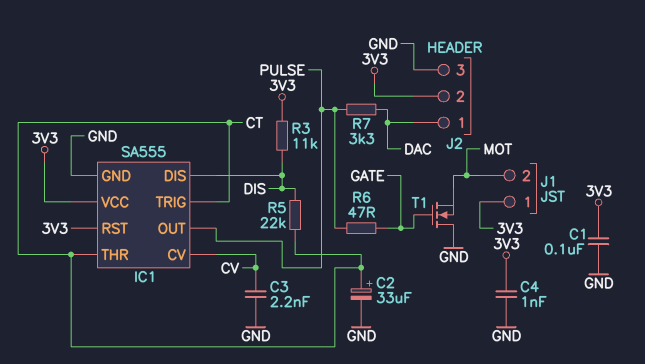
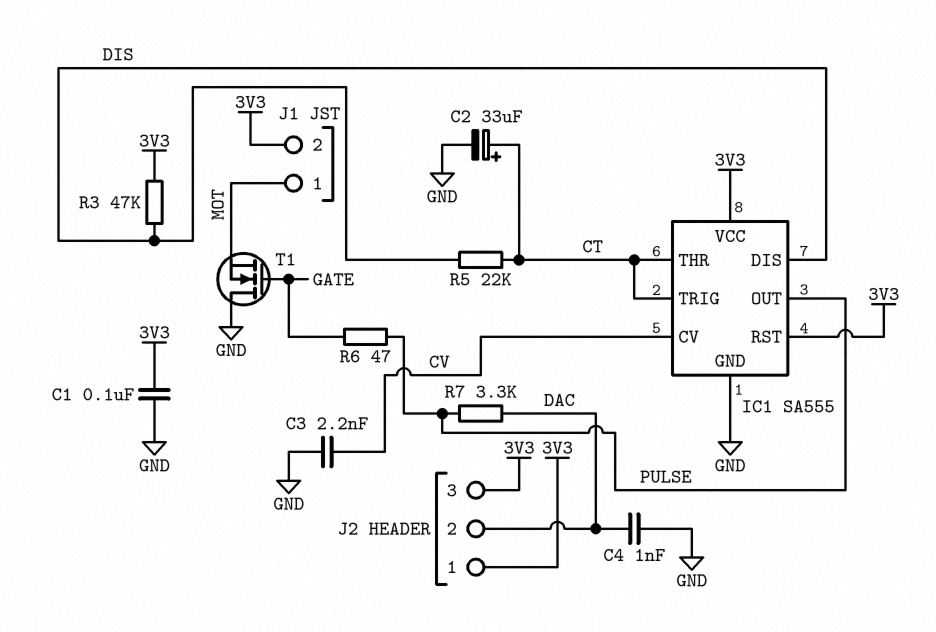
C4: 1nF (3V3, GND) -> 1nF (DAC, GND)
J1 pin 1: 3V3 -> MOT
J1 pin 2: MOT -> 3V3
J2 pin 1: DAC -> 3V3
J2 pin 2: 3V3 -> DAC
J2 pin 3: GND -> 3V3
R3: 11k (3V3, DIS) -> 47k (3V3, DIS)

